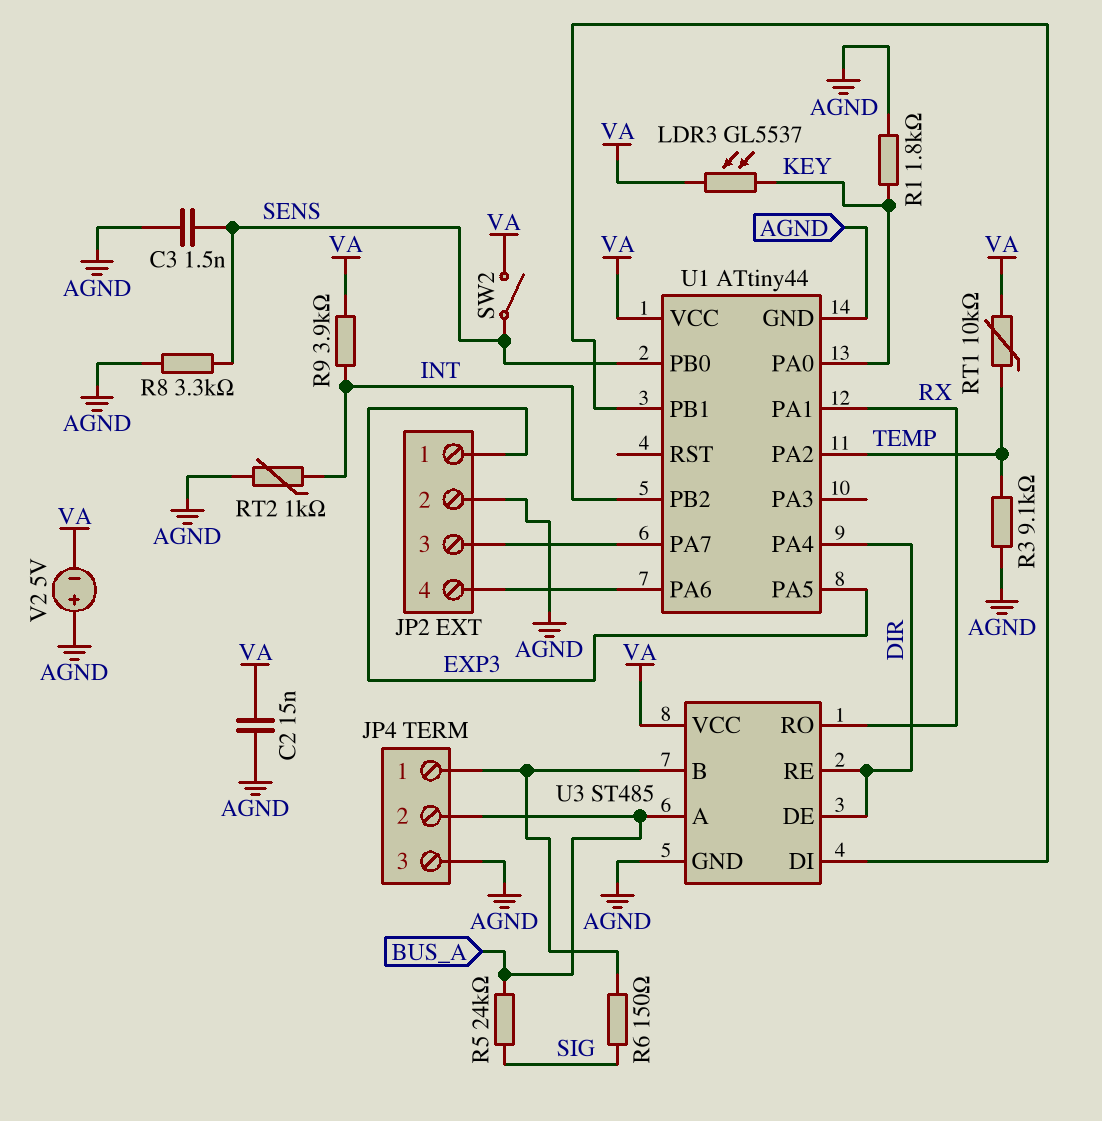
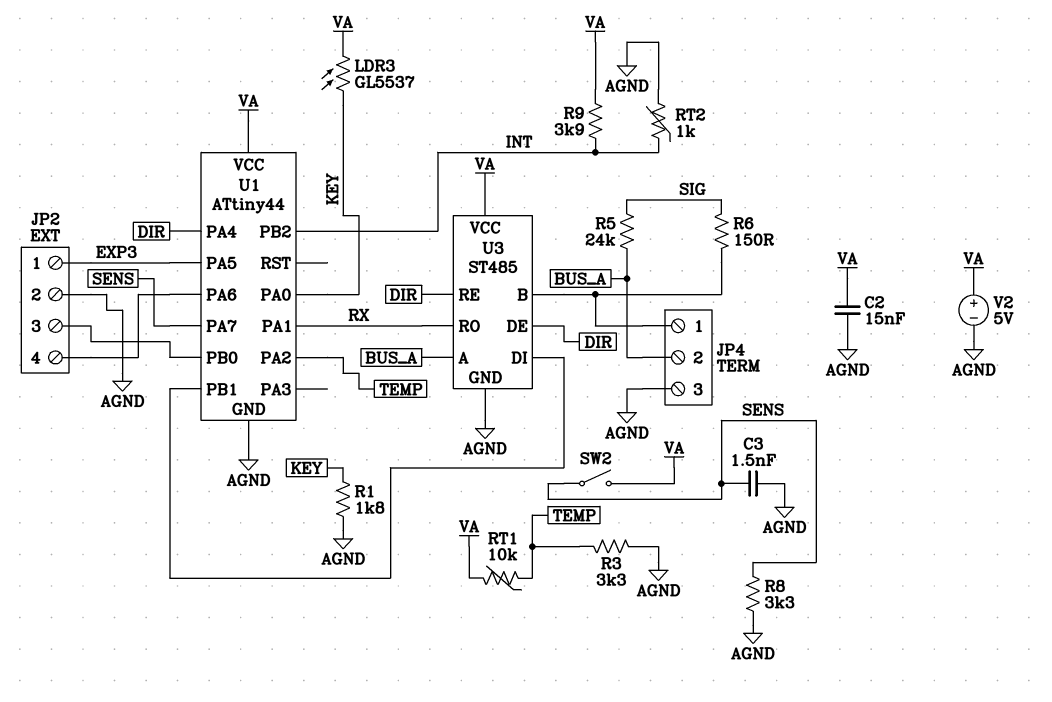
R3: 9.1k (AGND, TEMP) -> 3.3k (AGND, TEMP)
U1 pin PA7: JP2/3 -> SENS
U1 pin PB0: SENS -> JP2/3
V2: 5V (plus AGND, minus VA) -> 5V (plus VA, minus AGND)

